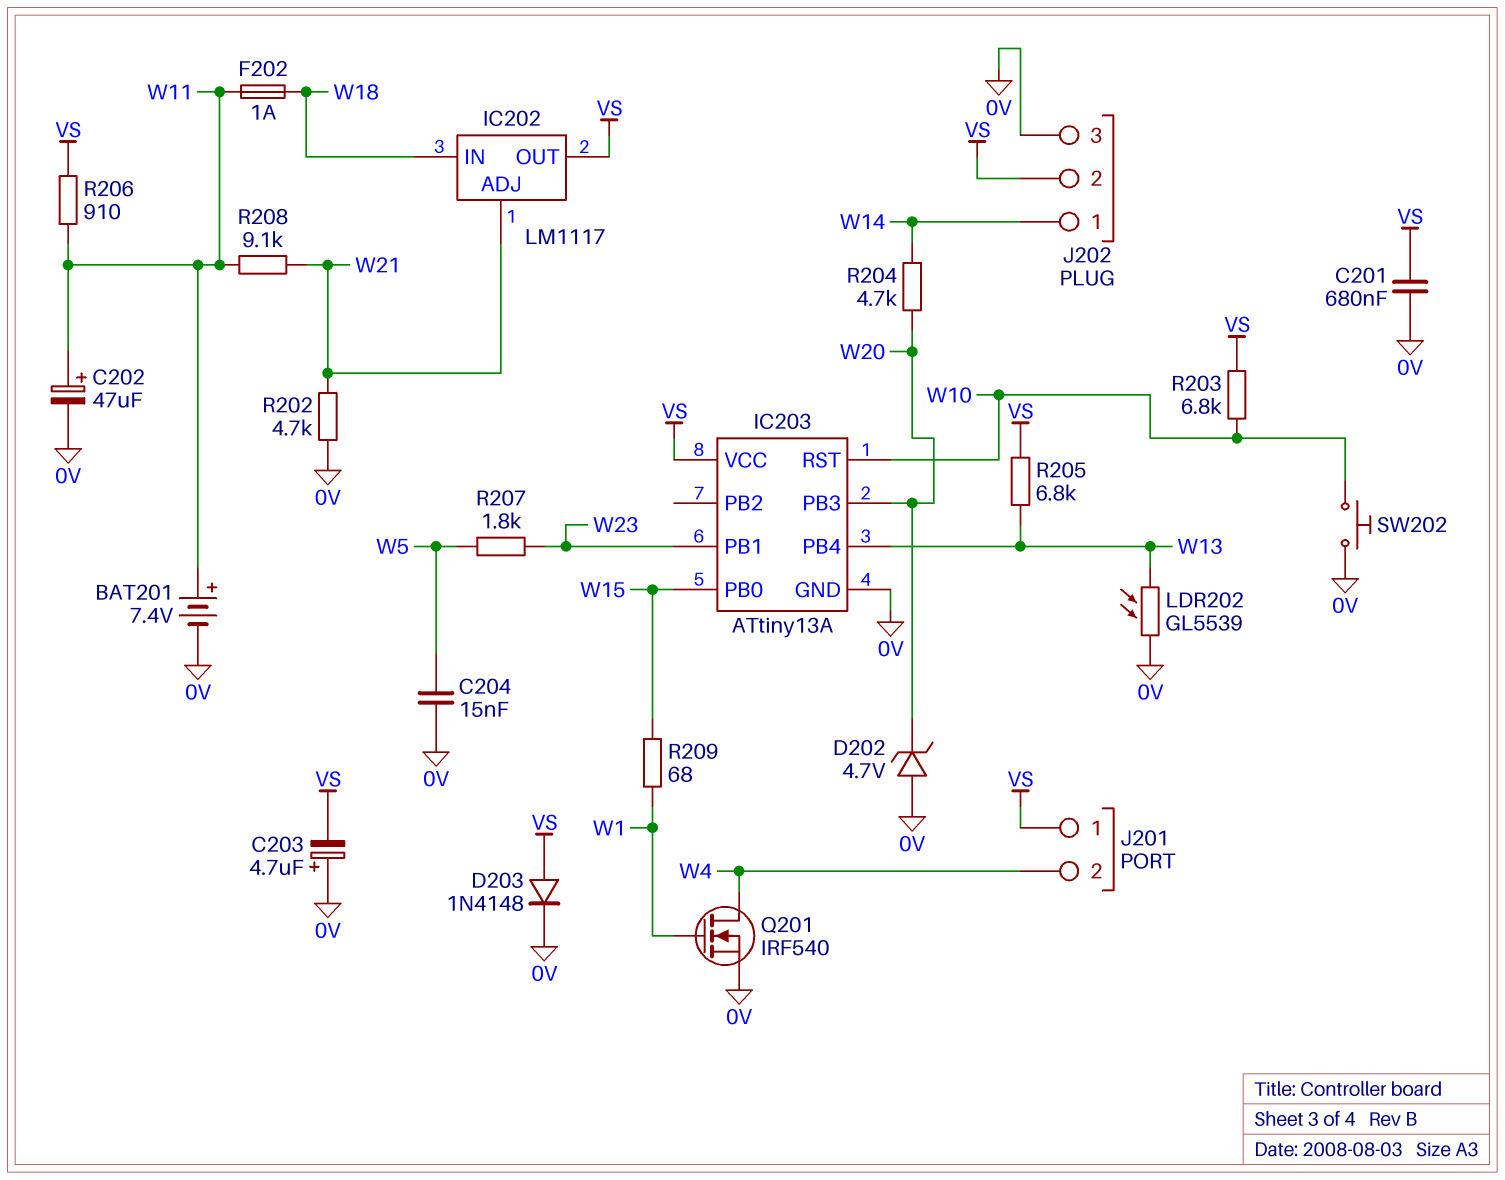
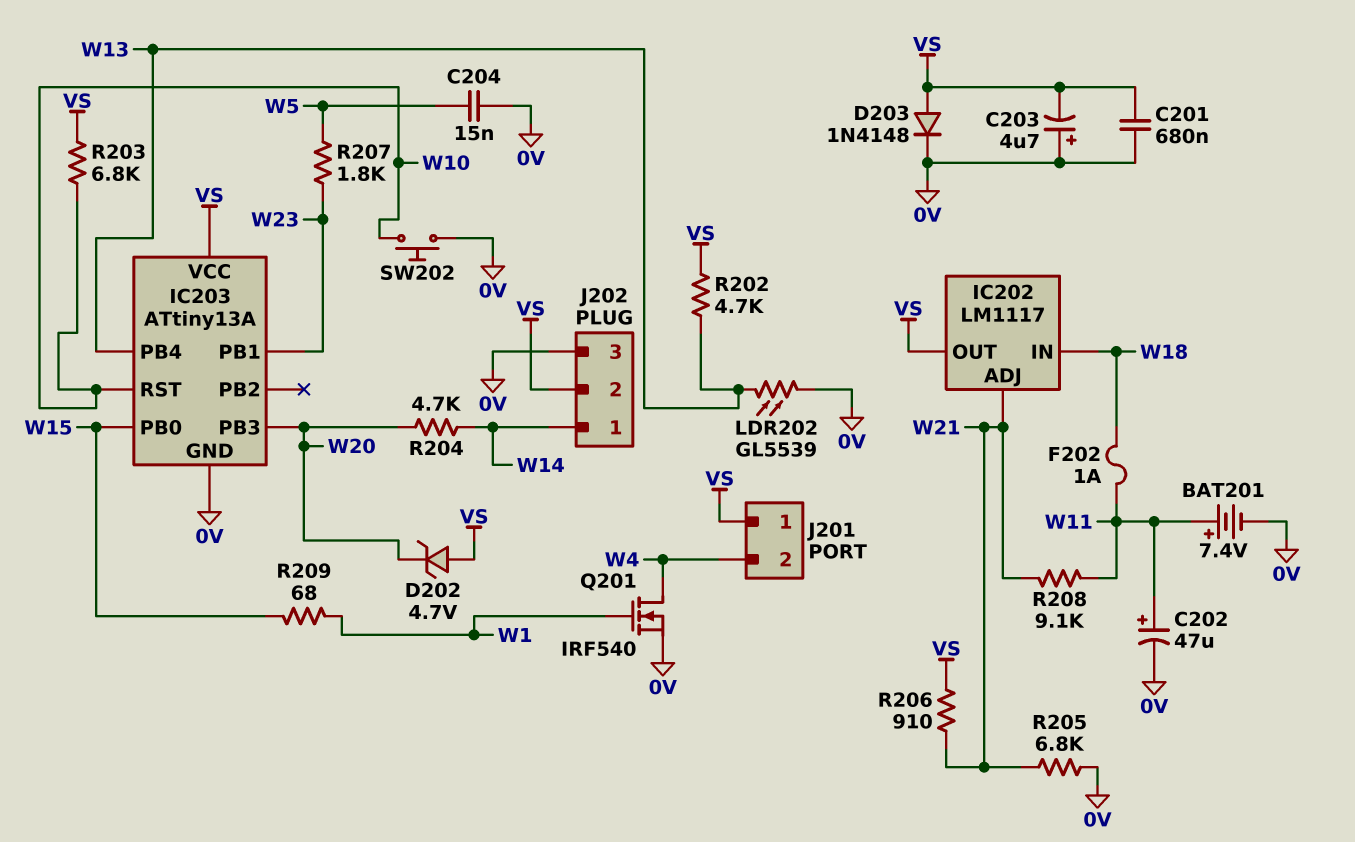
D202: zener 4.7V (A 0V, K W20) -> zener 4.7V (A VS, K W20)
R202: 4.7k (0V, W21) -> 4.7k (VS, W13)
R205: 6.8k (VS, W13) -> 6.8k (0V, W21)
R206: 910 (VS, W11) -> 910 (VS, W21)

